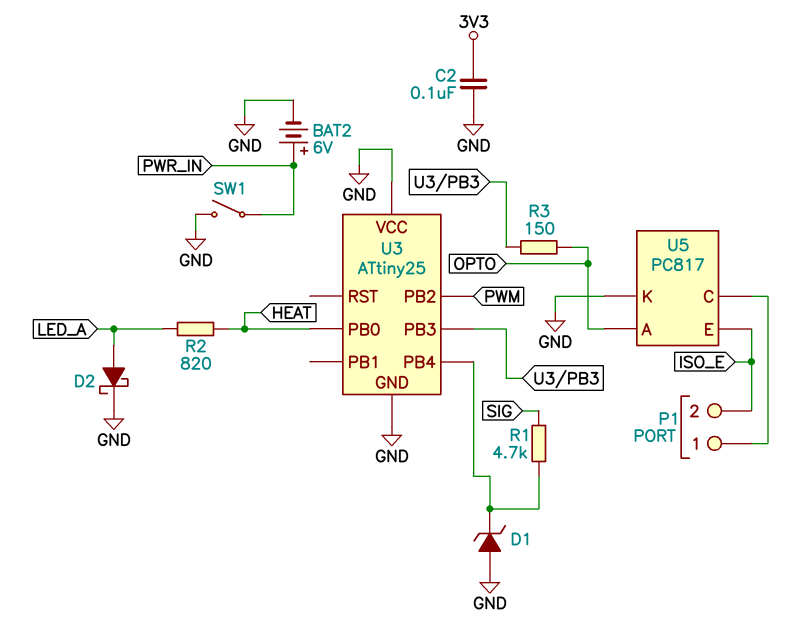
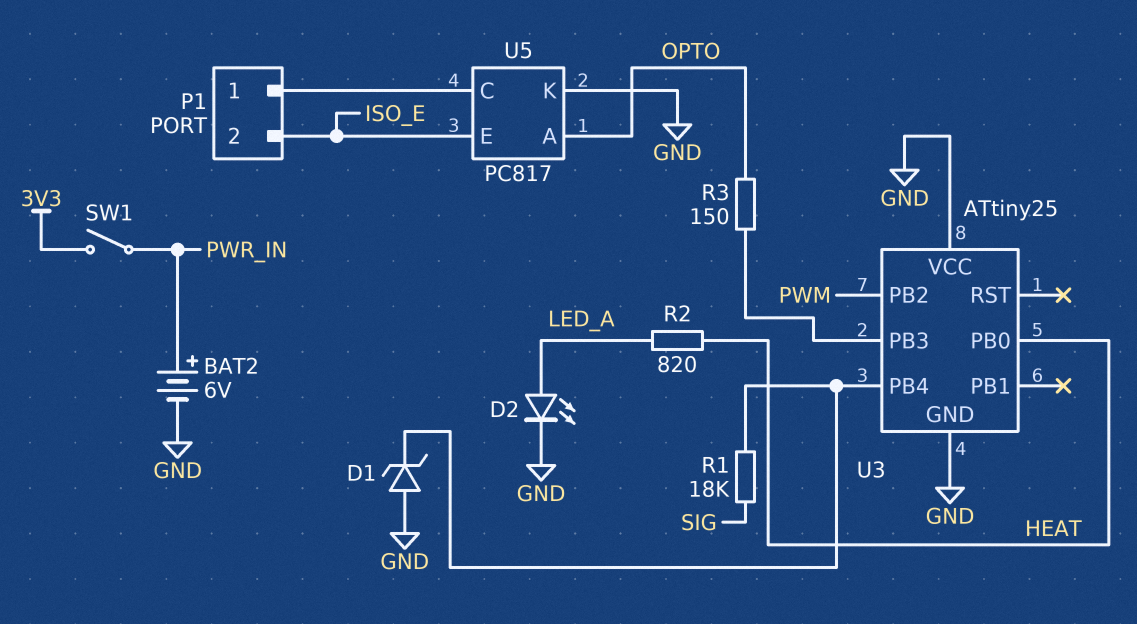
C2: 100nF (3V3, GND) -> none
D2: schottky (A LED_A, K GND) -> LED (A LED_A, K GND)
R1: 4.7k (SIG, U3/PB4) -> 18k (SIG, U3/PB4)
SW1: switch (GND, PWR_IN) -> switch (3V3, PWR_IN)

